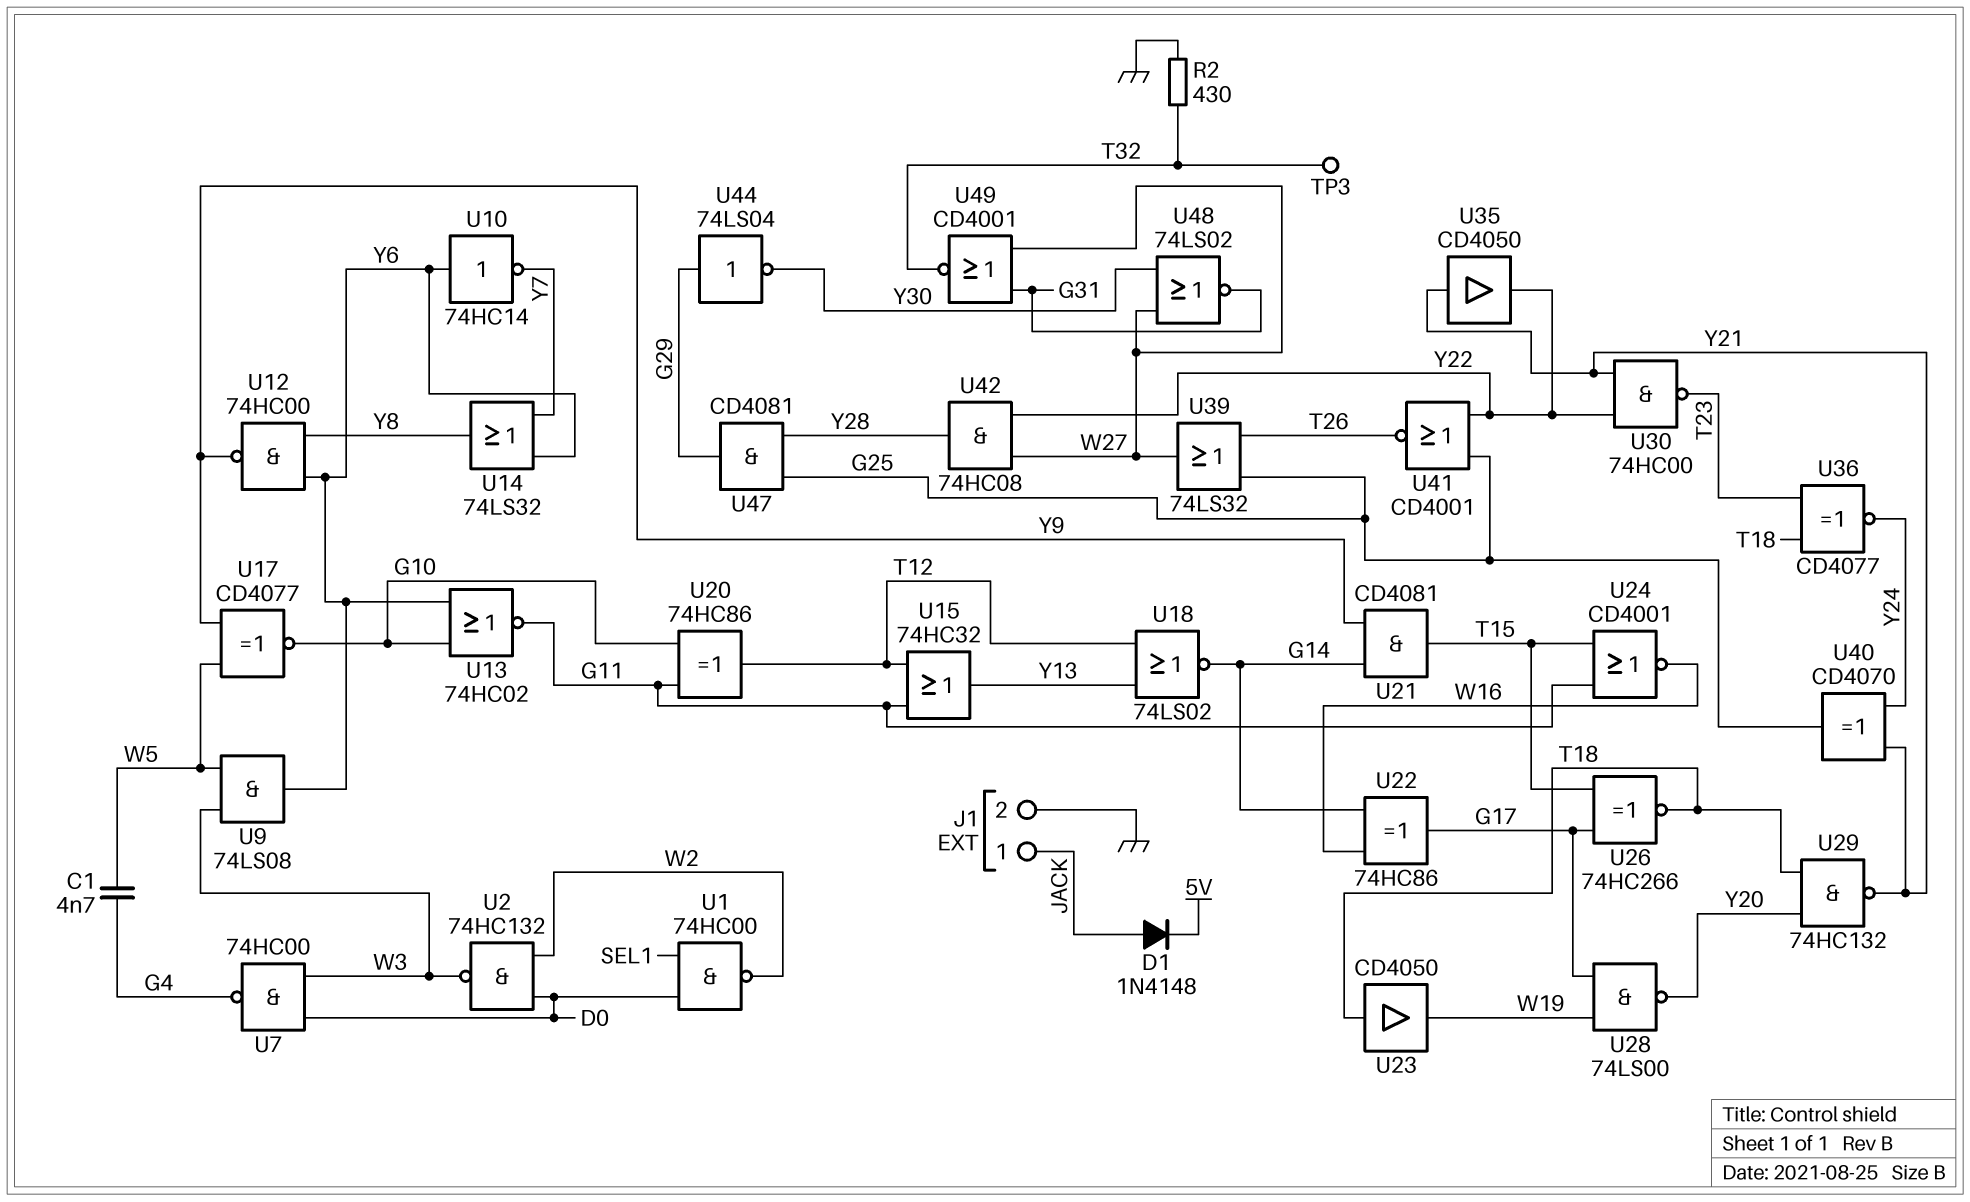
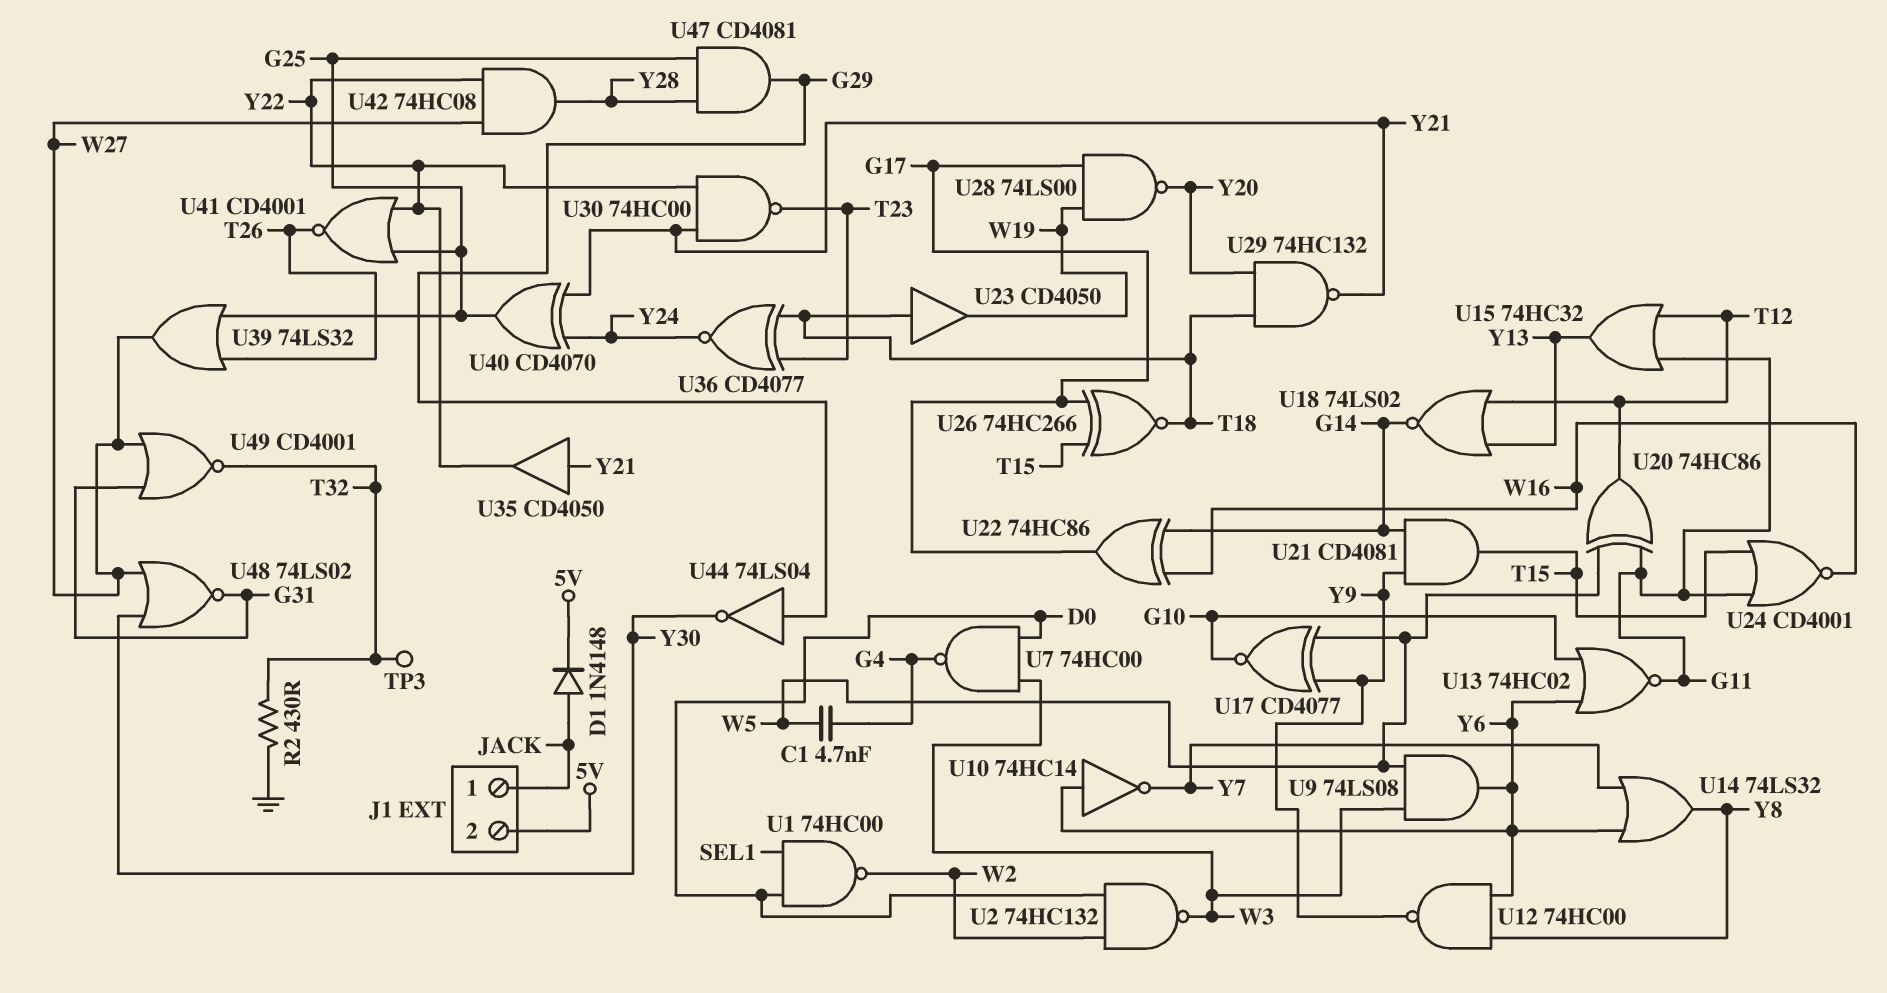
J1 pin 2: GND -> 5V
U20: XOR 74HC86 (in G10, in G11, out T12) -> XOR 74HC86 (in G11, in W5, out T12)

